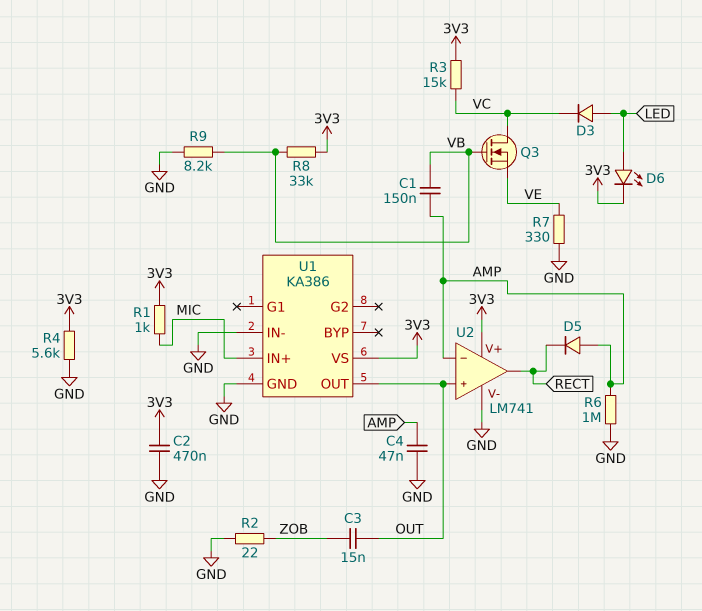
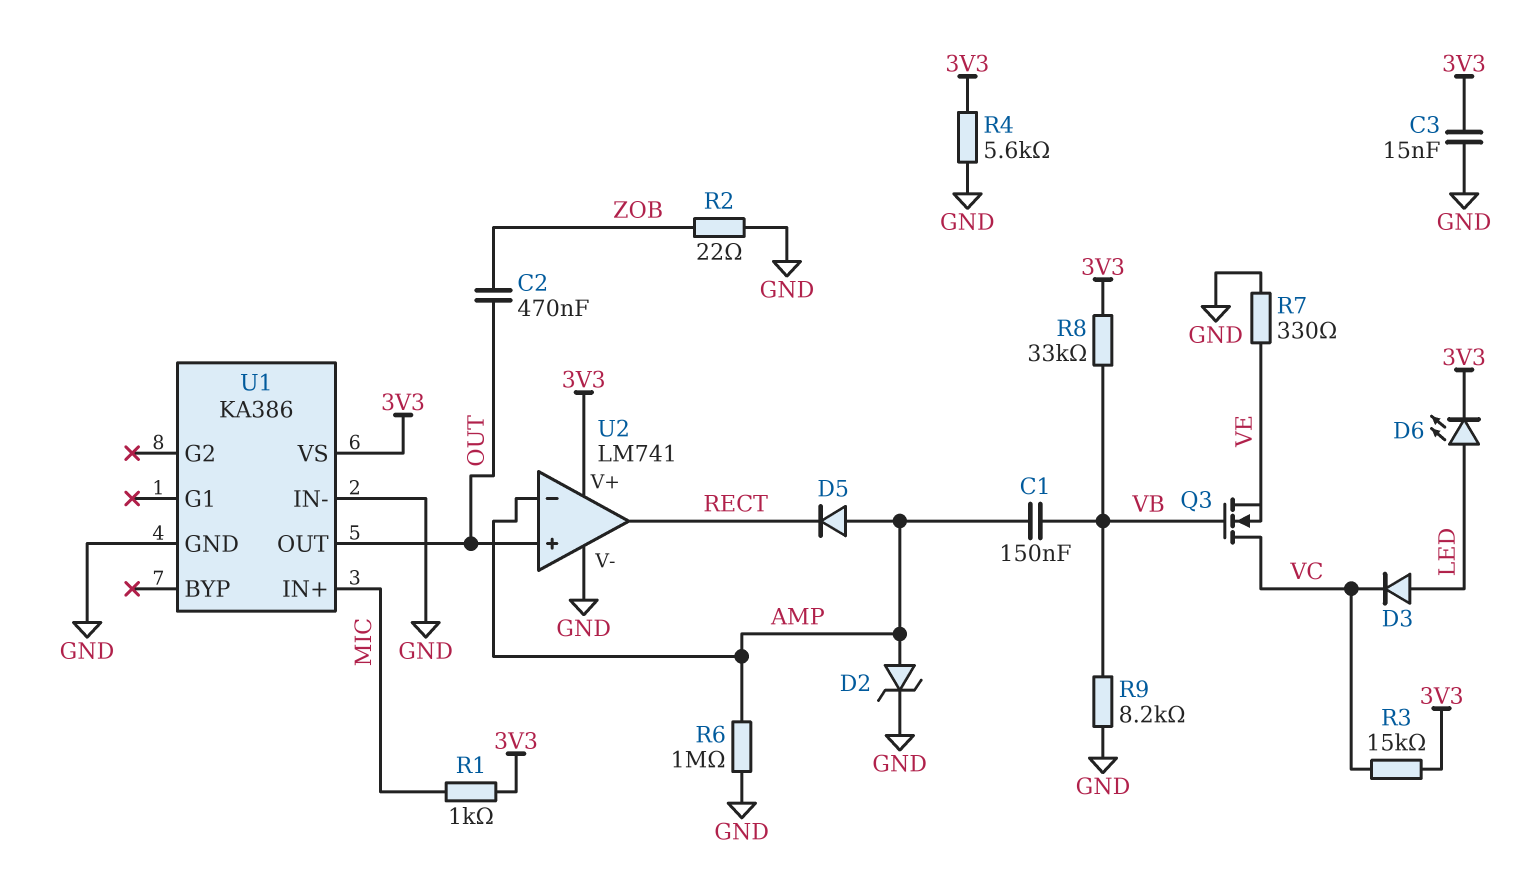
C2: 470nF (3V3, GND) -> 470nF (OUT, ZOB)
C3: 15nF (OUT, ZOB) -> 15nF (3V3, GND)
C4: 47nF (AMP, GND) -> none
D2: none -> zener (A AMP, K GND)

